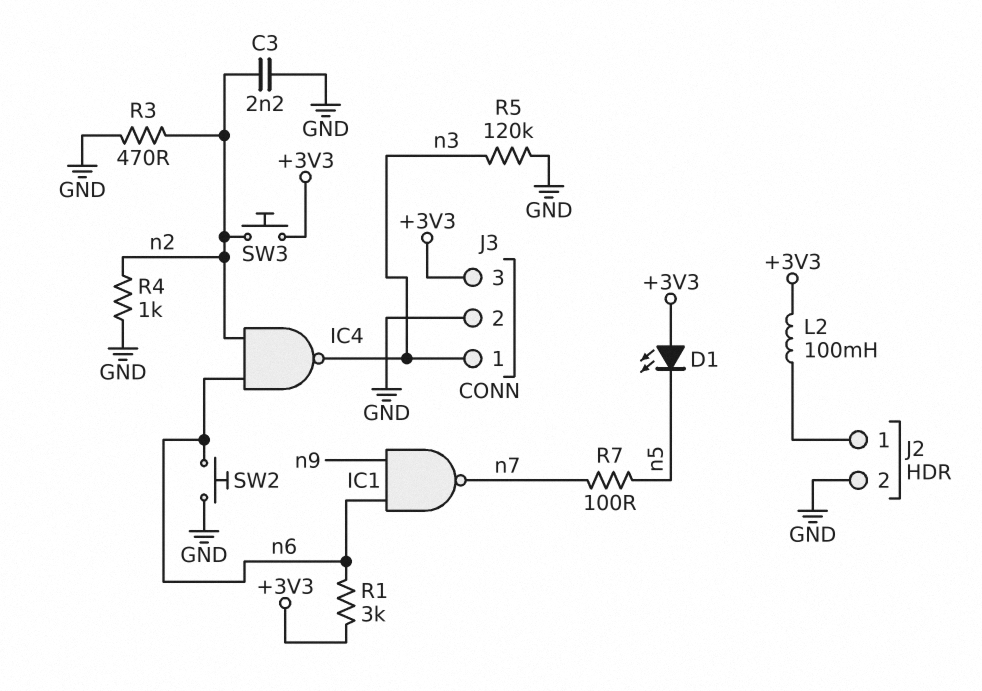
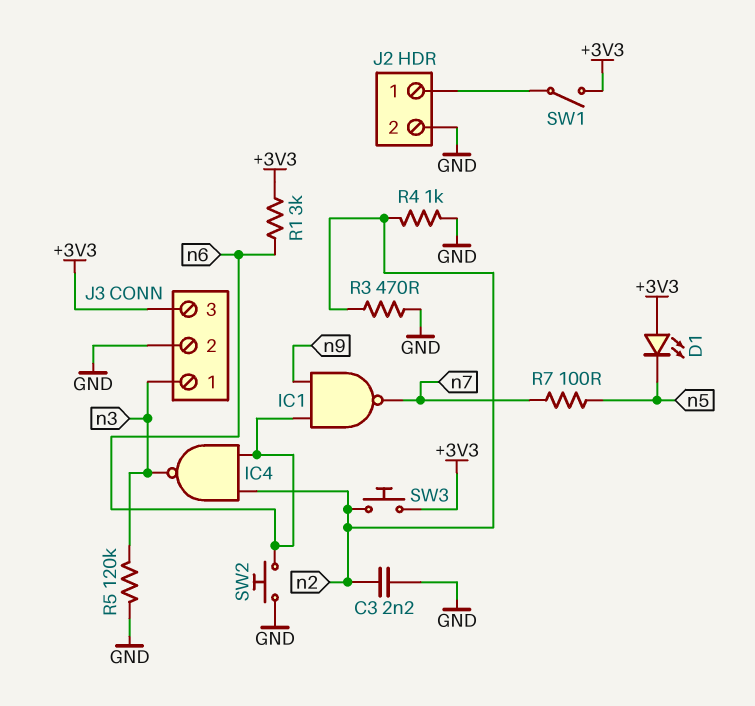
L2: 100mH (+3V3, J2/1) -> none
SW1: none -> switch (+3V3, J2/1)

